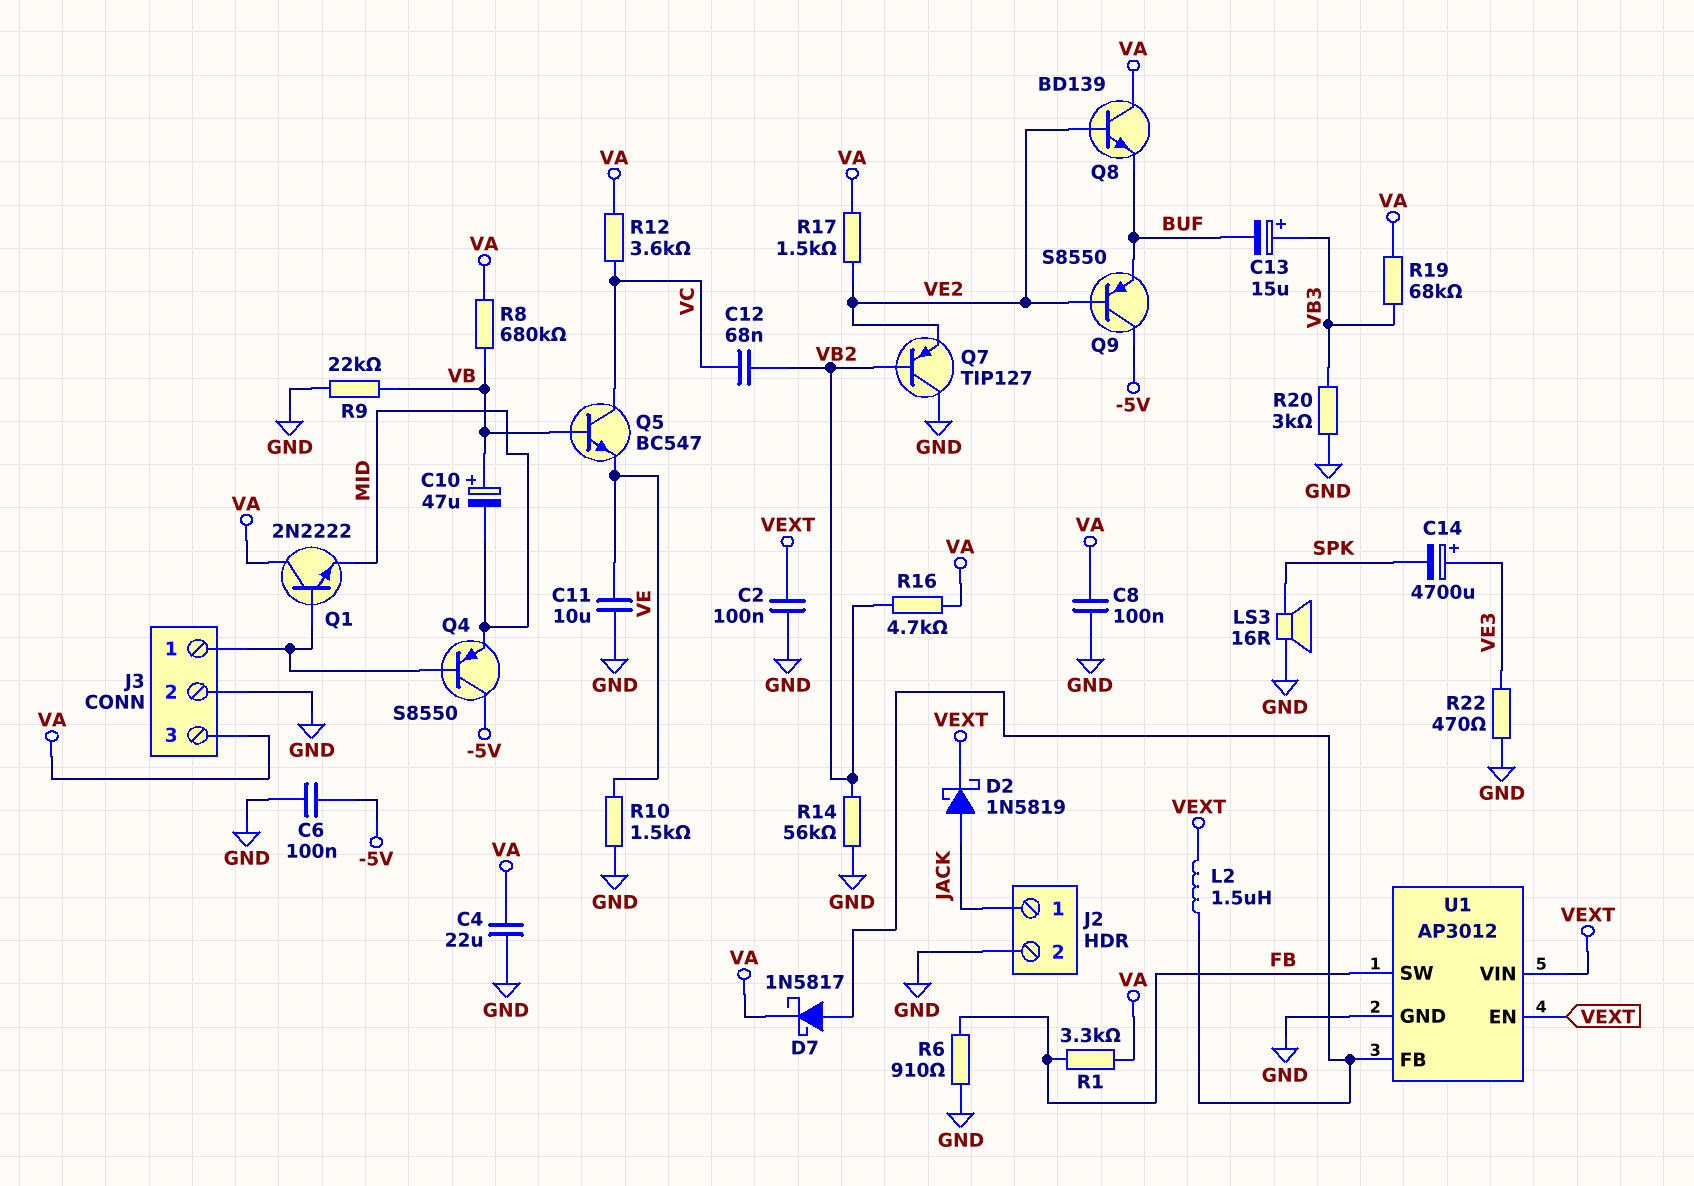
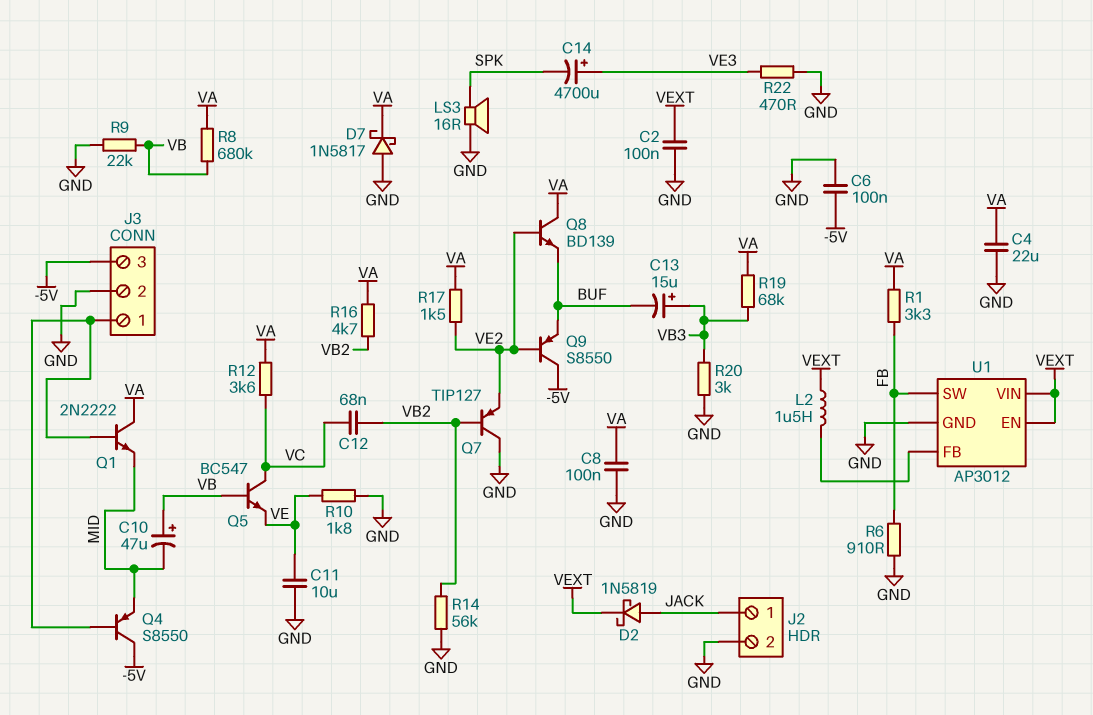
D7: schottky 1N5817 (A U1/FB, K VA) -> schottky 1N5817 (A GND, K VA)
J3 pin 3: VA -> -5V
R10: 1.5k (GND, VE) -> 1.8k (GND, VE)

